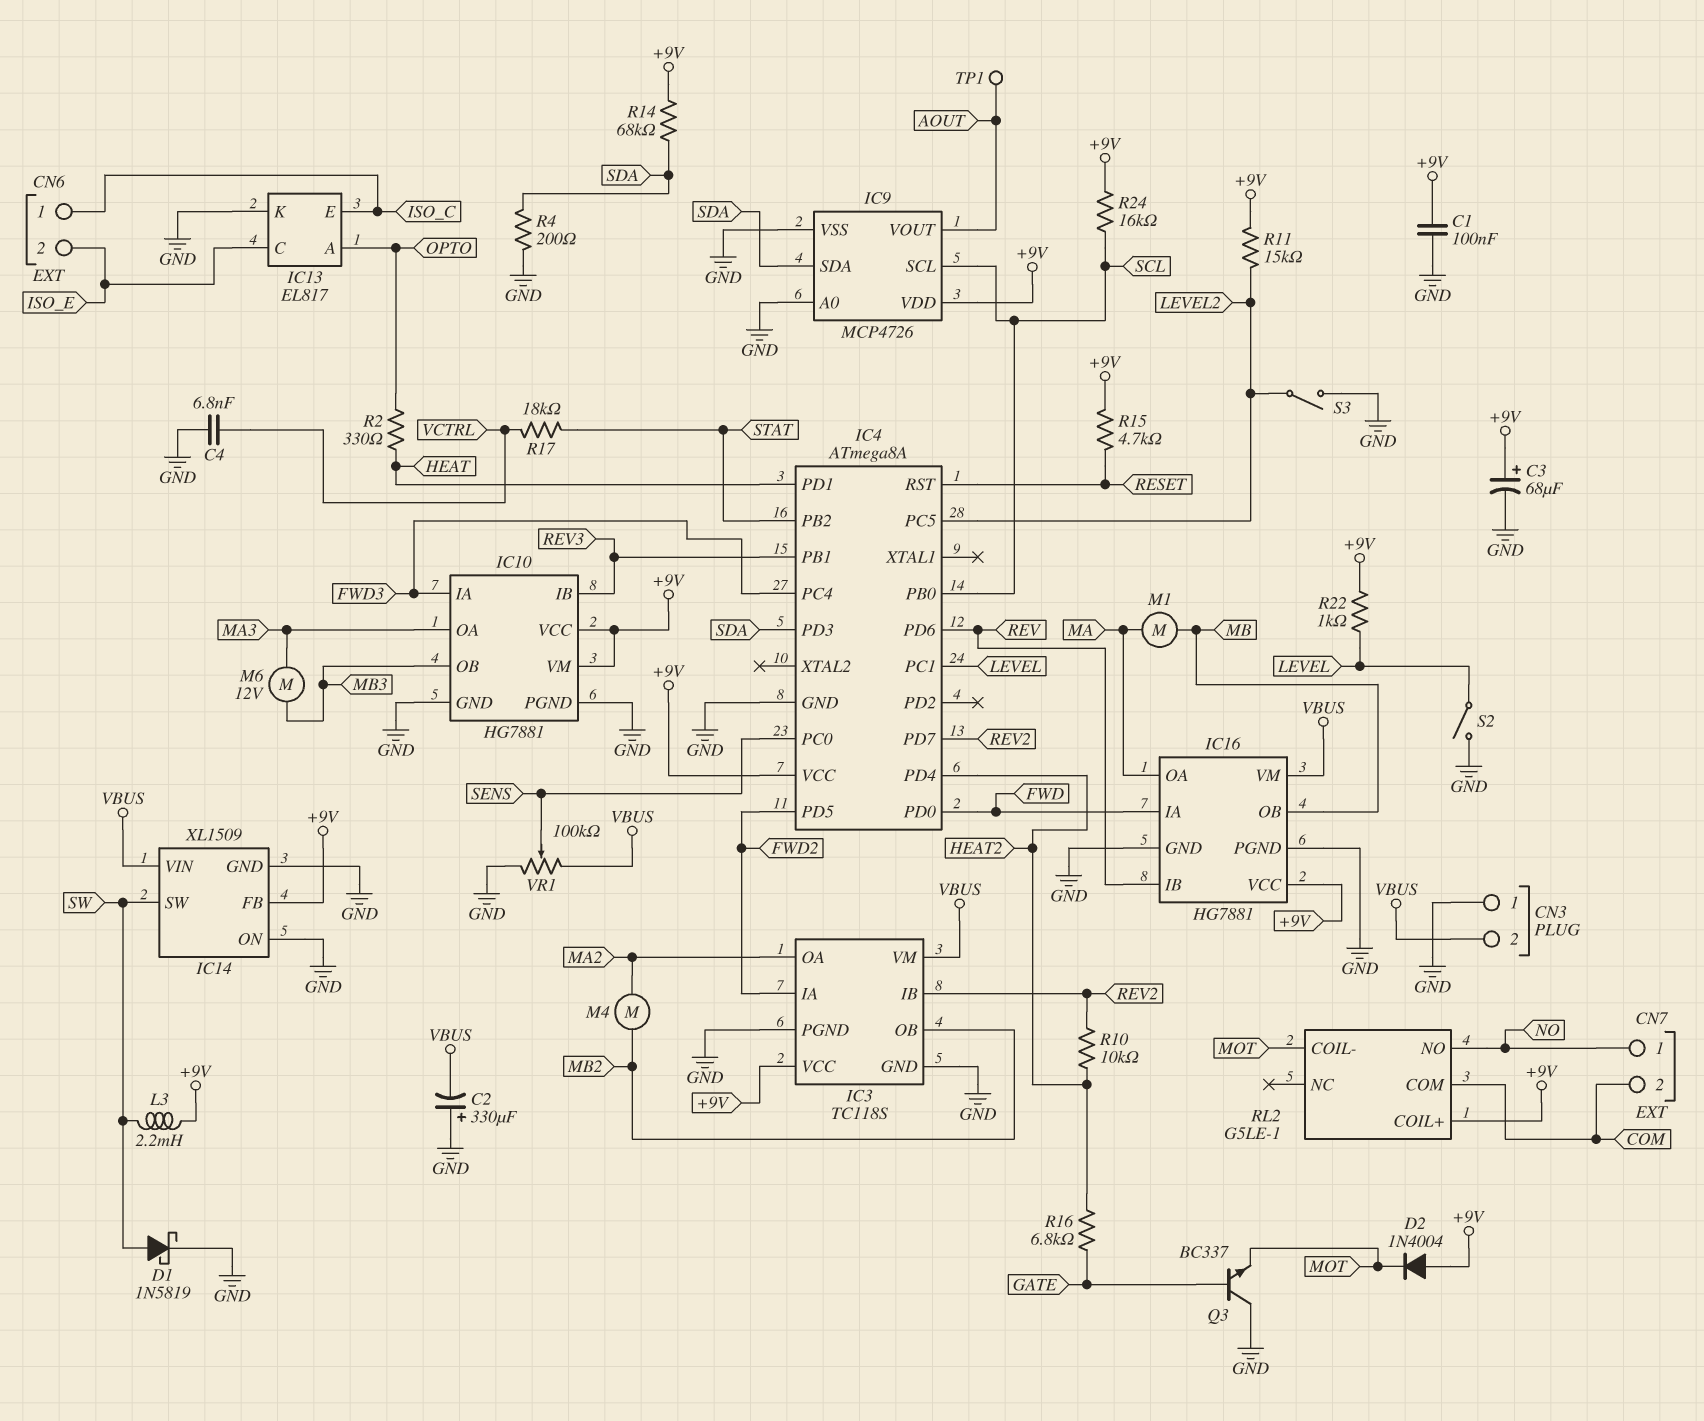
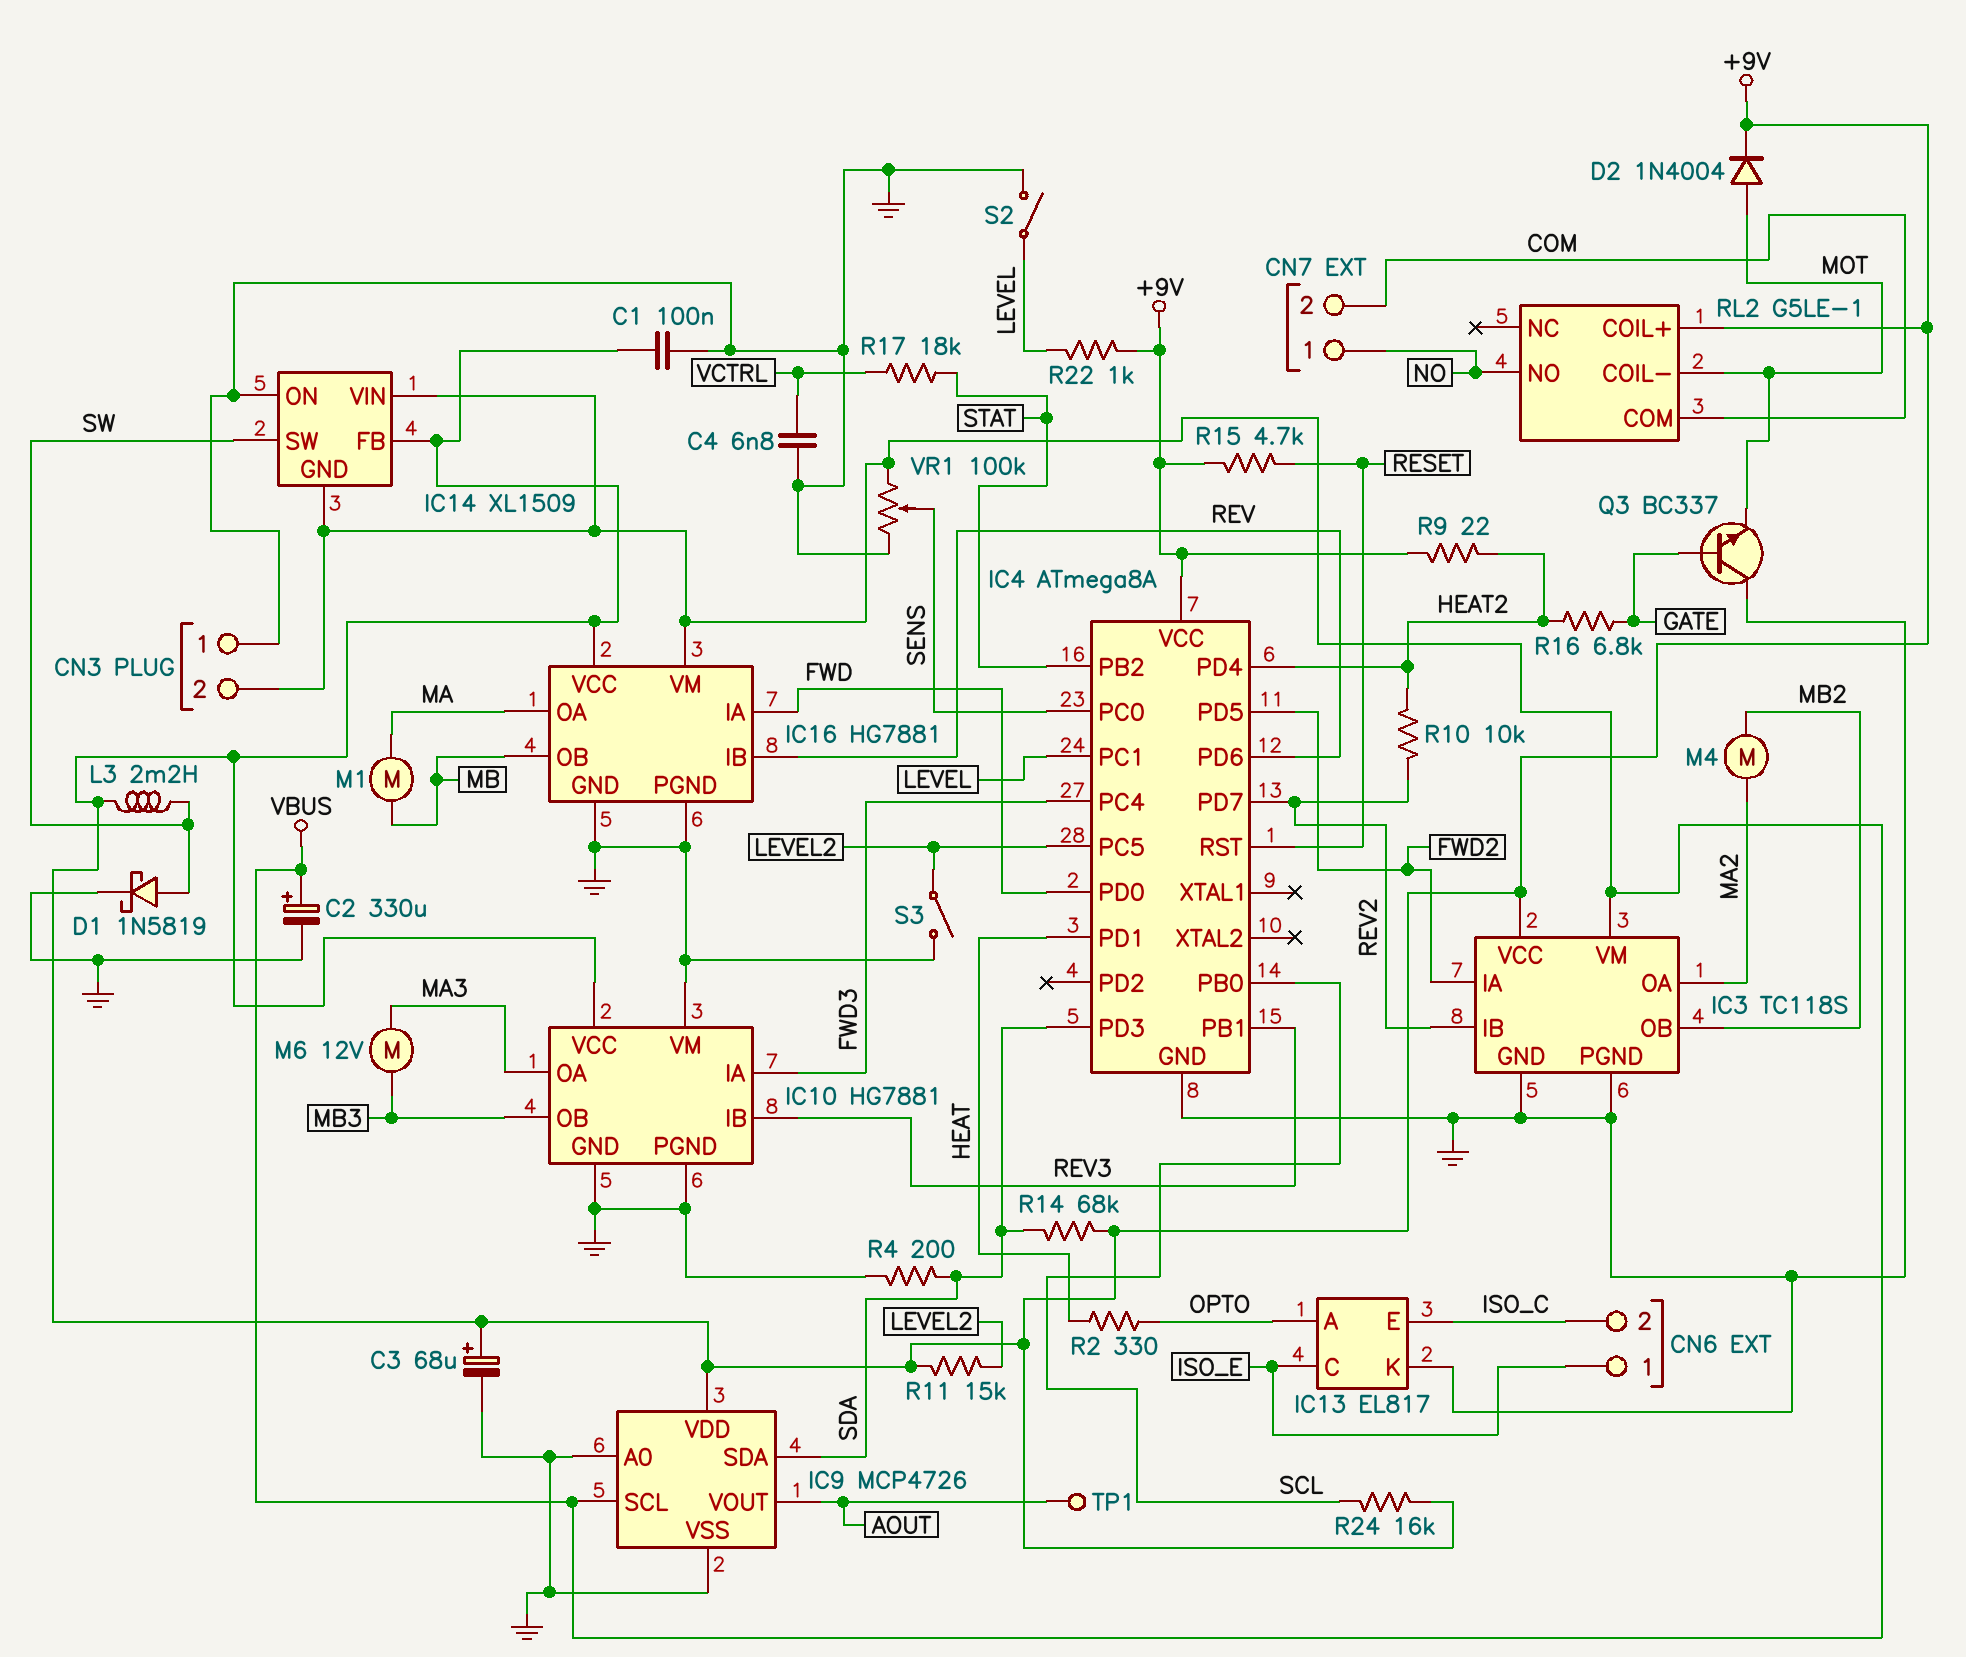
C2: 330uF (plus GND, minus VBUS) -> 330uF (plus VBUS, minus GND)
CN6 pin 1: ISO_C -> ISO_E
CN6 pin 2: ISO_E -> ISO_C
D2: diode 1N4004 (A +9V, K MOT) -> diode 1N4004 (A MOT, K +9V)
IC9 pin SCL: SCL -> VBUS
IC10 pin VM: +9V -> GND
IC14 pin GND: GND -> VBUS
R9: none -> 22 (+9V, HEAT2)

